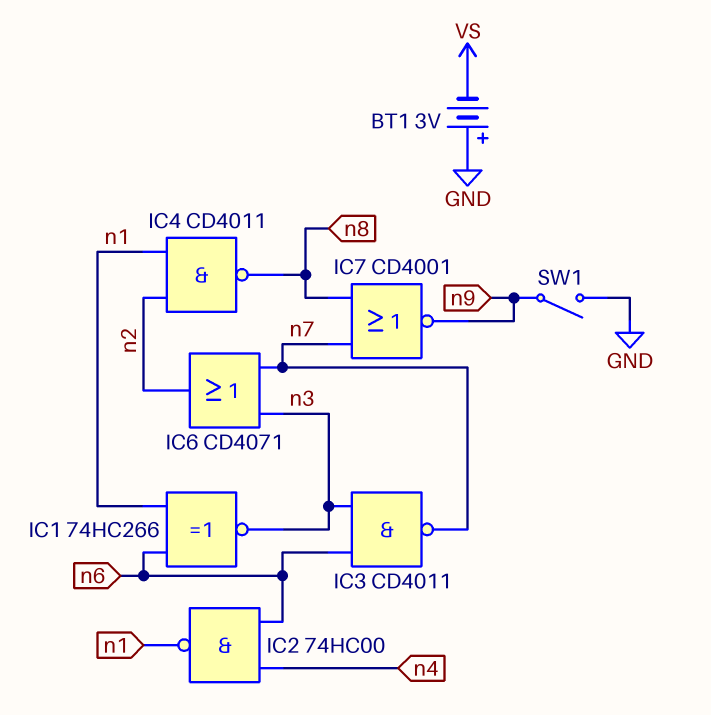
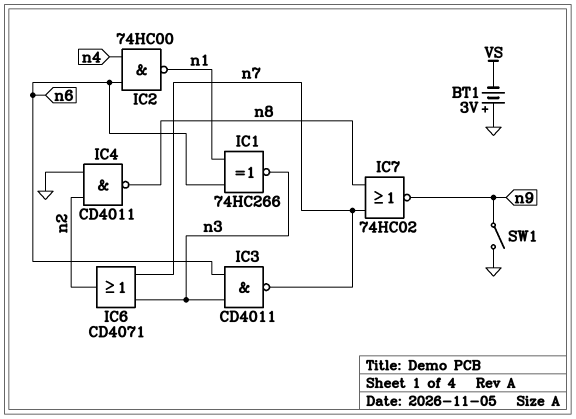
IC4: NAND CD4011 (in n1, in n2, out n8) -> NAND CD4011 (in GND, in n2, out n8)
IC7: NOR CD4001 (in n7, in n8, out n9) -> NOR 74HC02 (in n7, in n8, out n9)

